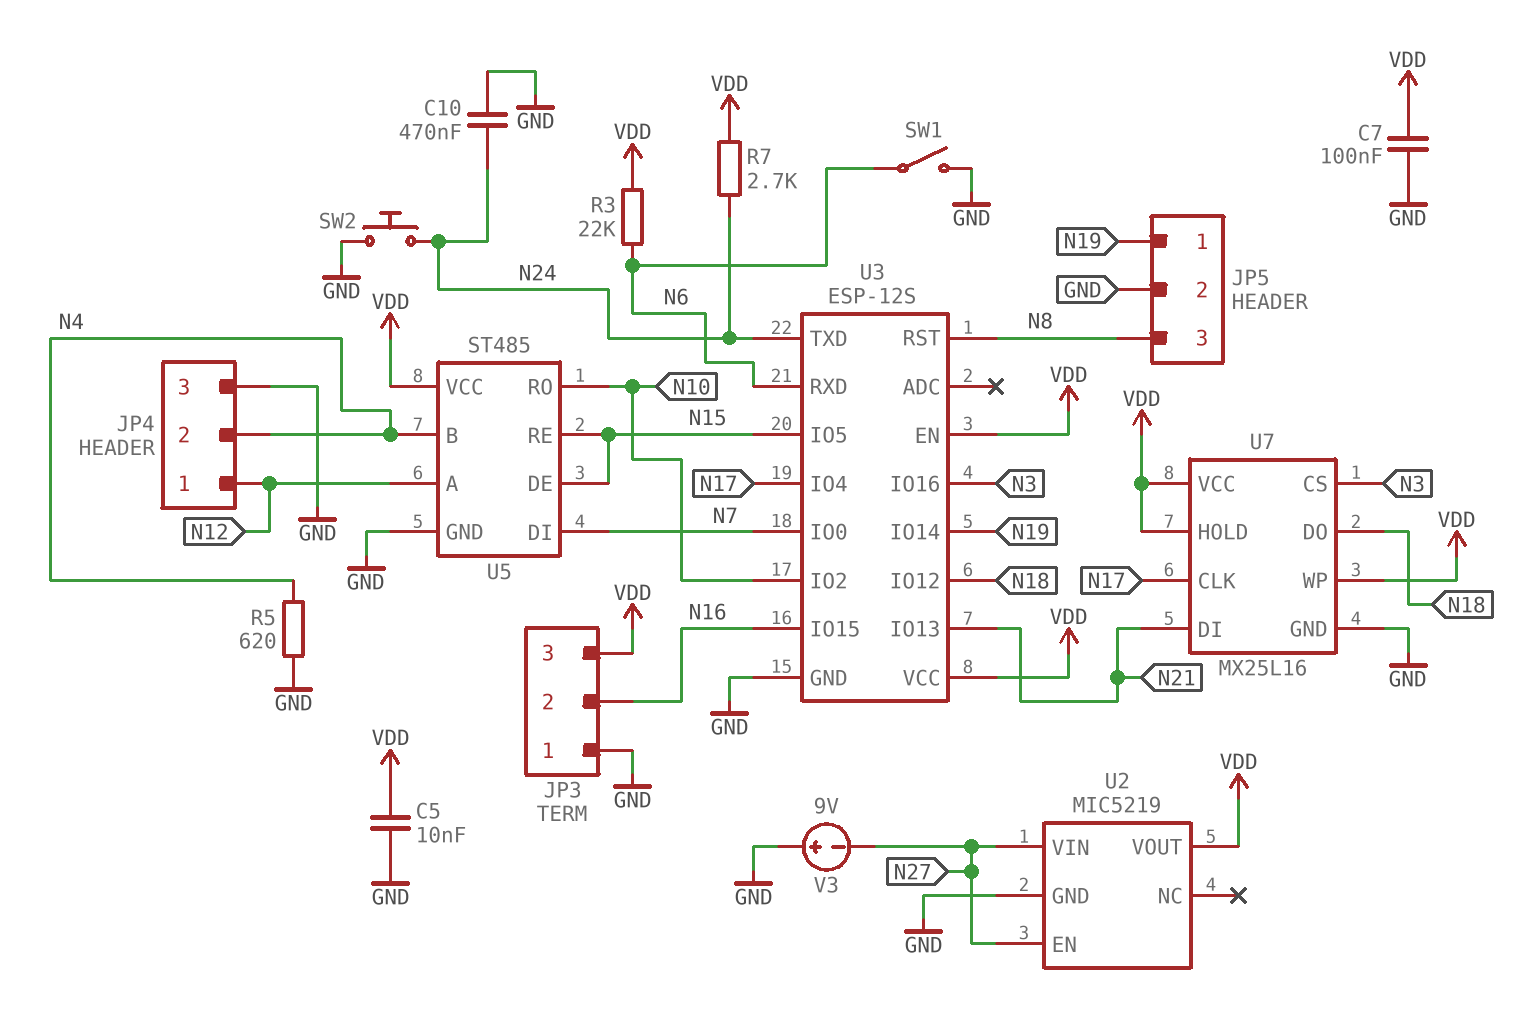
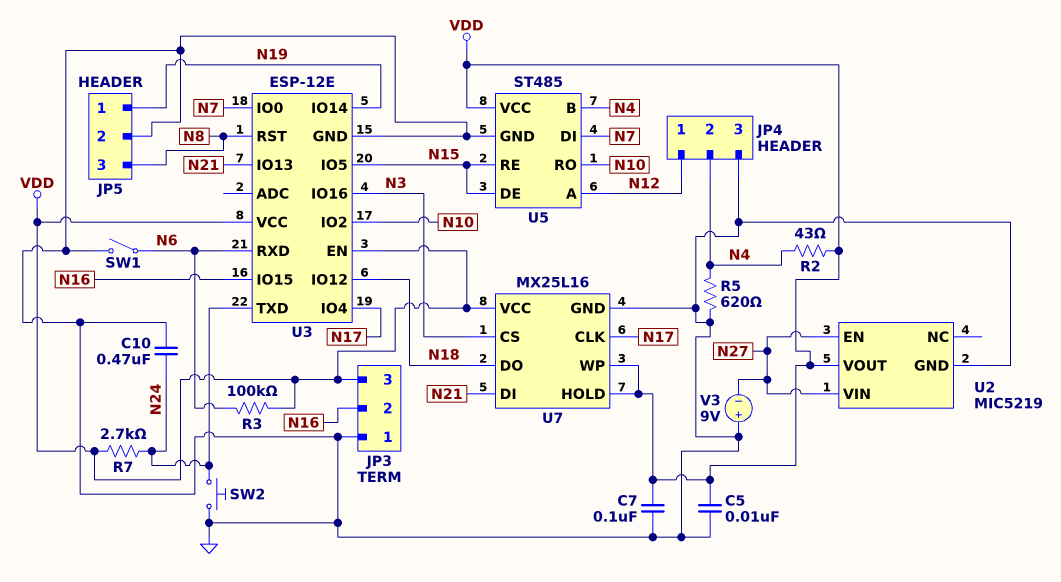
R2: none -> 43 (N4, VDD)
R3: 22k (N6, VDD) -> 100k (N6, VDD)
U3: ESP-12S -> ESP-12E

